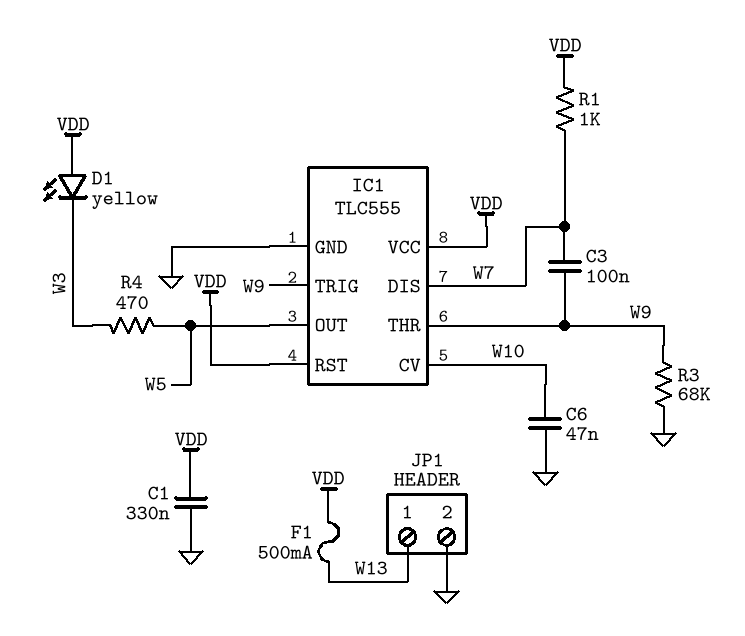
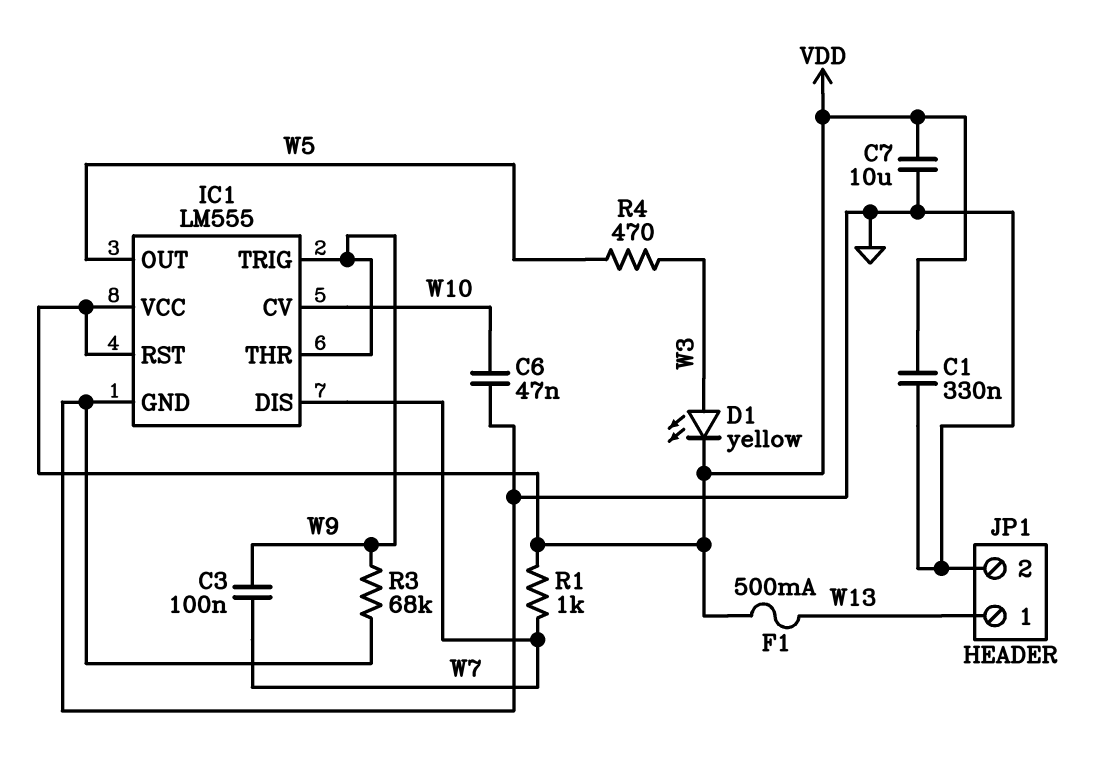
C7: none -> 10uF (GND, VDD)
D1: LED yellow (A VDD, K W3) -> LED yellow (A W3, K VDD)
IC1: TLC555 -> LM555

